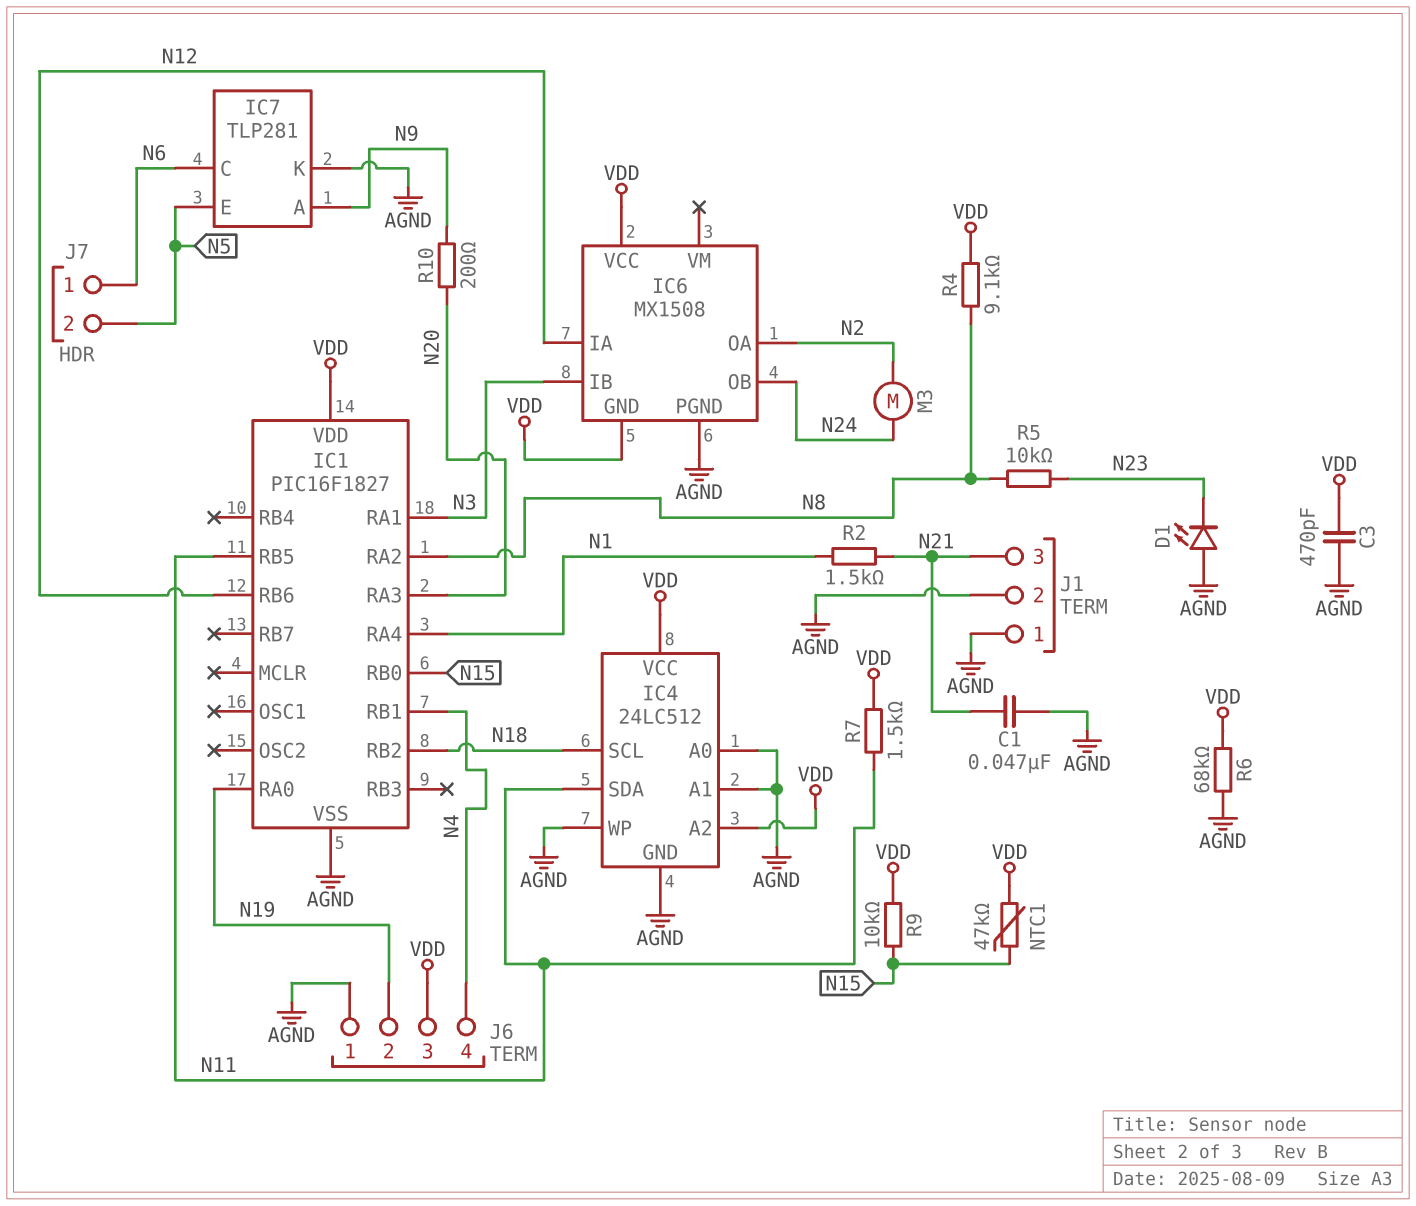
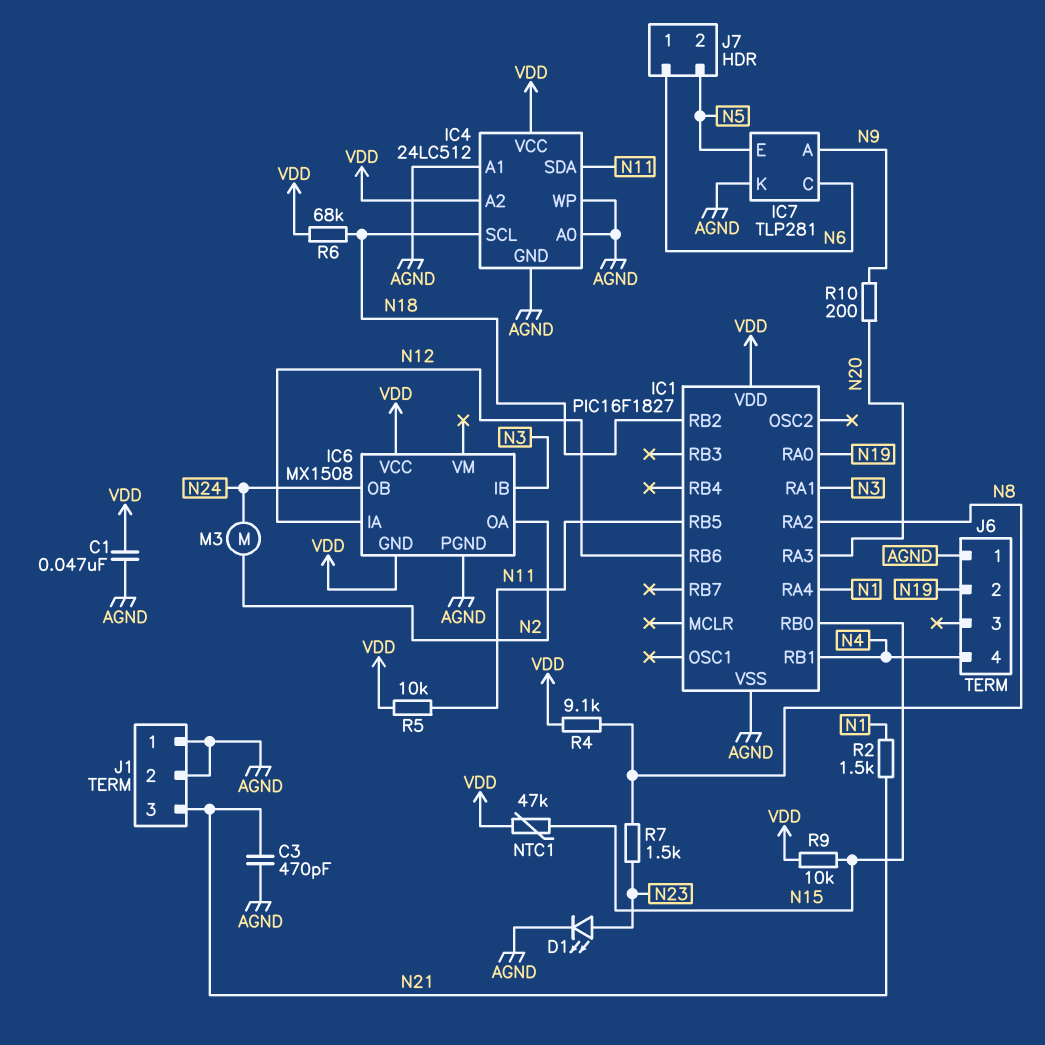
C1: 47nF (AGND, N21) -> 47nF (AGND, VDD)
C3: 470pF (AGND, VDD) -> 470pF (AGND, N21)
D1: LED (A AGND, K N23) -> LED (A N23, K AGND)
J6 pin 3: VDD -> none
R5: 10k (N8, N23) -> 10k (N11, VDD)
R6: 68k (AGND, VDD) -> 68k (N18, VDD)
R7: 1.5k (N11, VDD) -> 1.5k (N8, N23)

